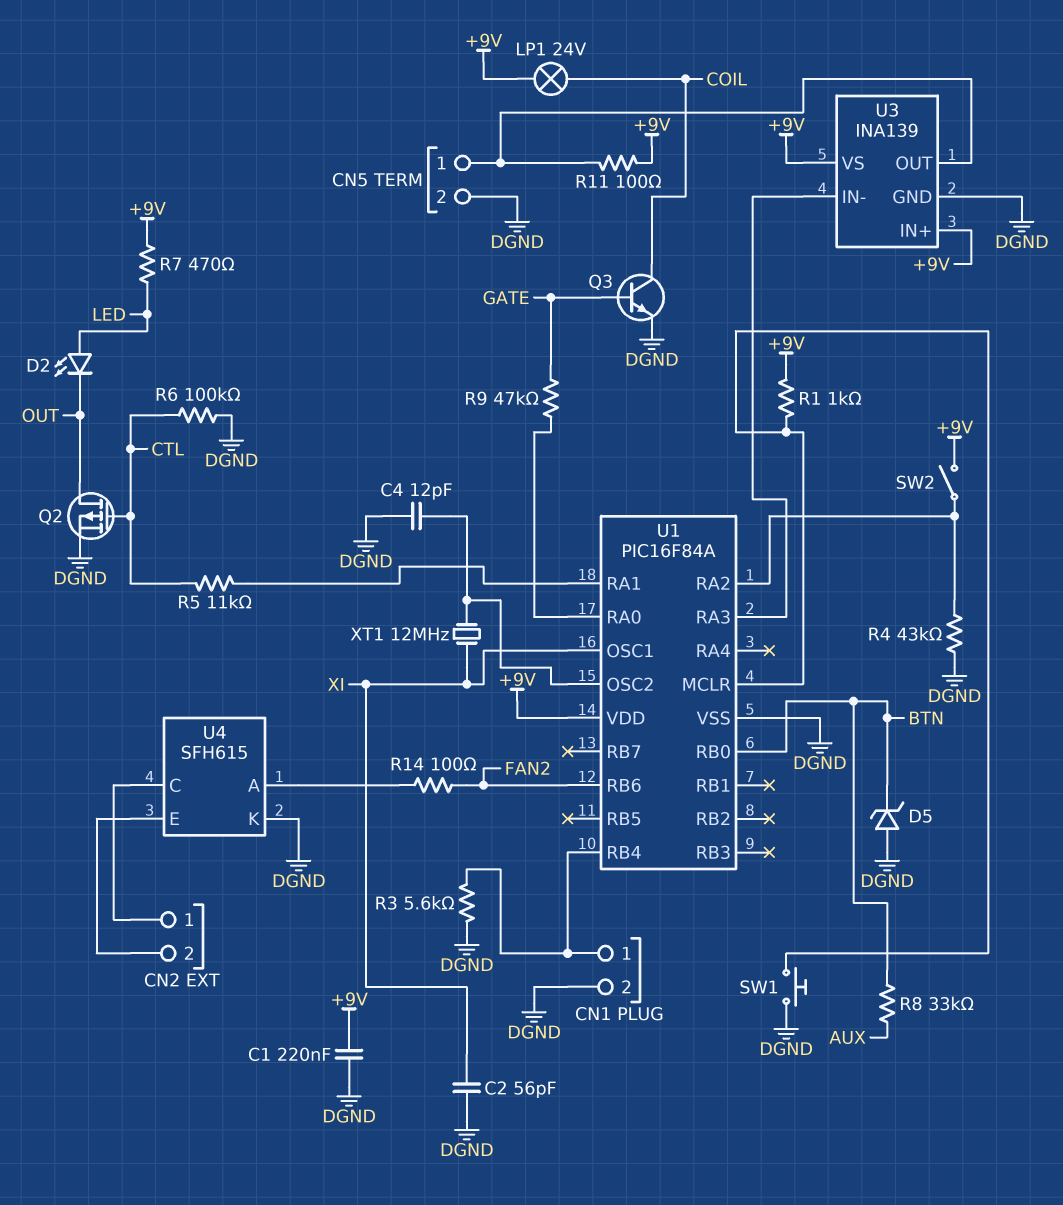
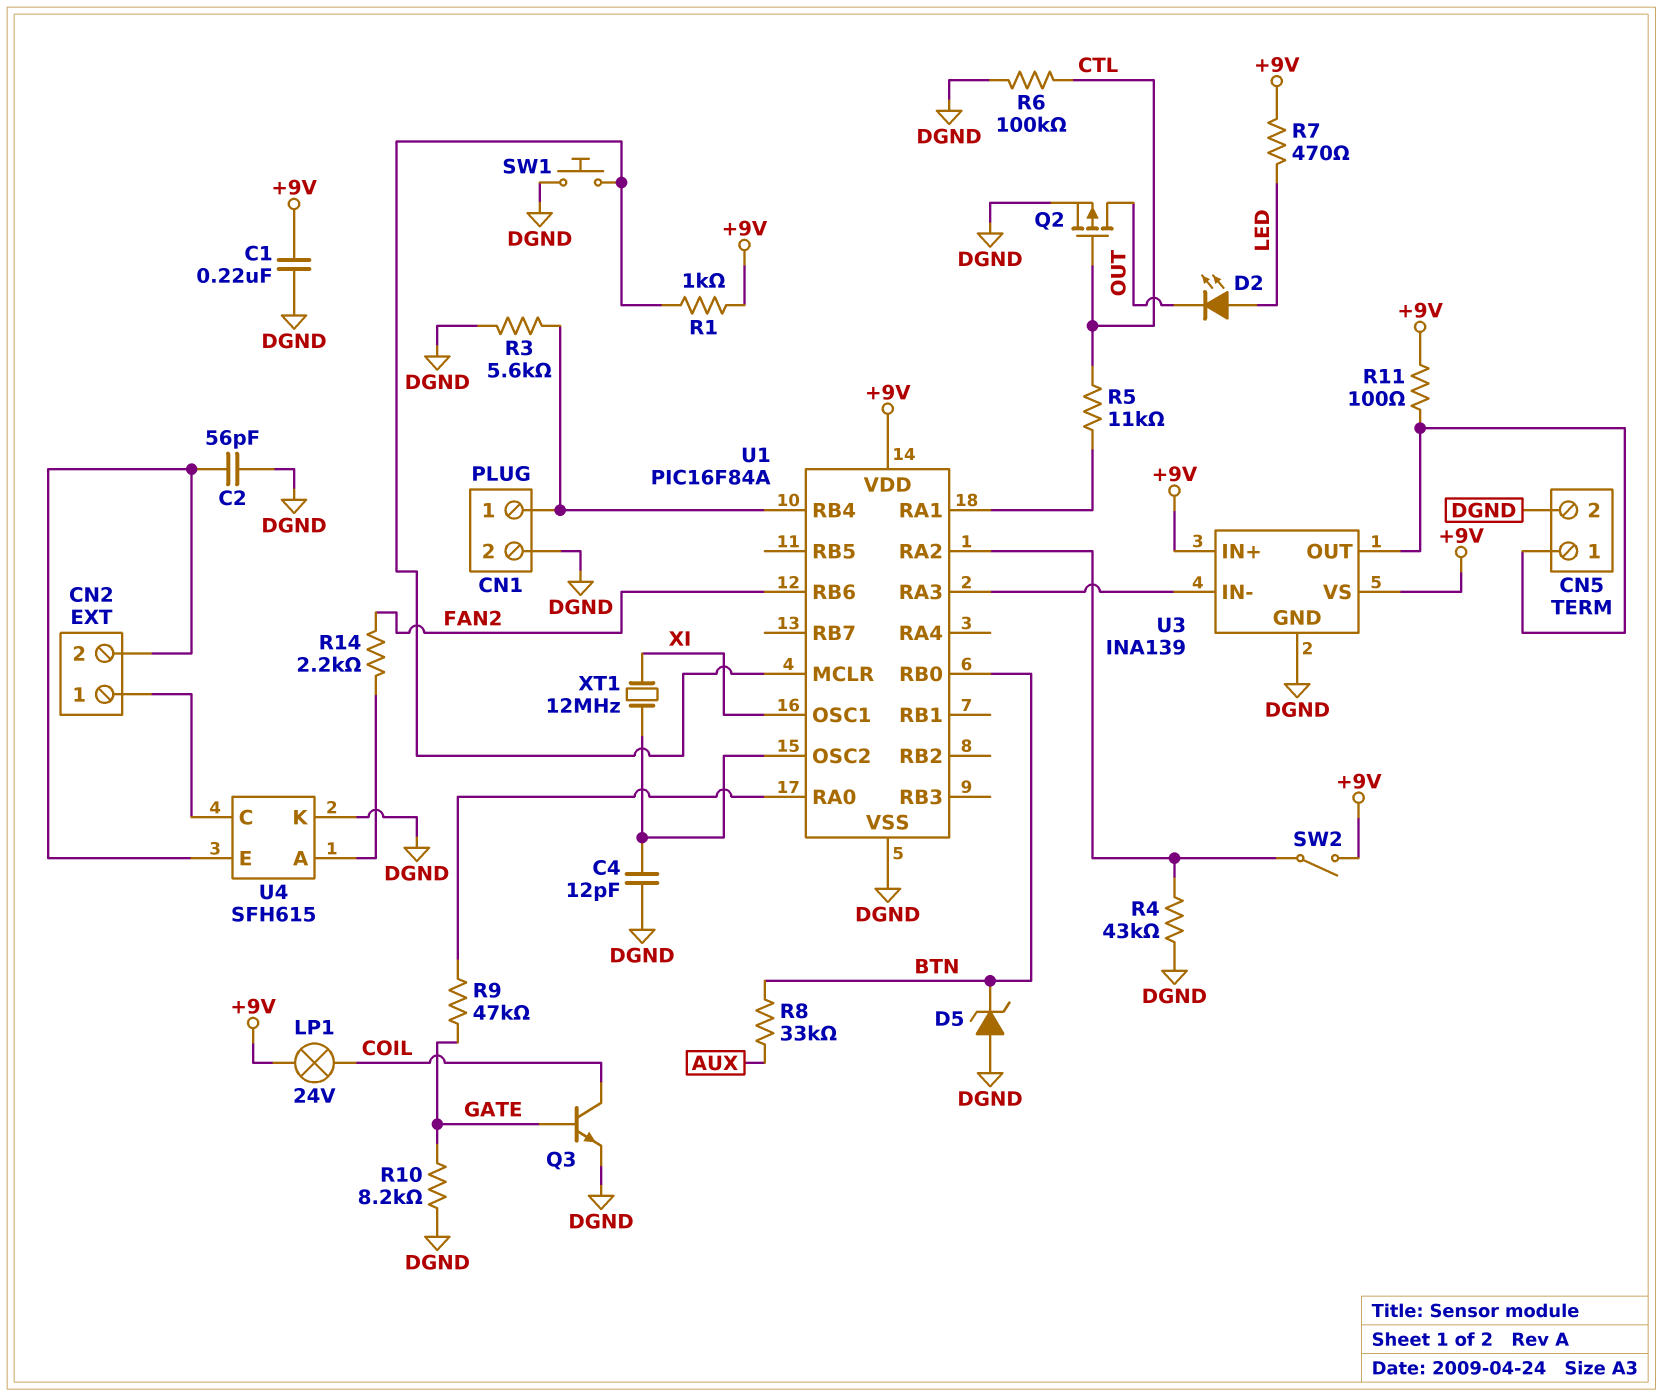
C2: 56pF (DGND, XI) -> 56pF (CN2/2, DGND)
R10: none -> 8.2k (DGND, GATE)
R14: 100 (FAN2, U4/A) -> 2.2k (FAN2, U4/A)

